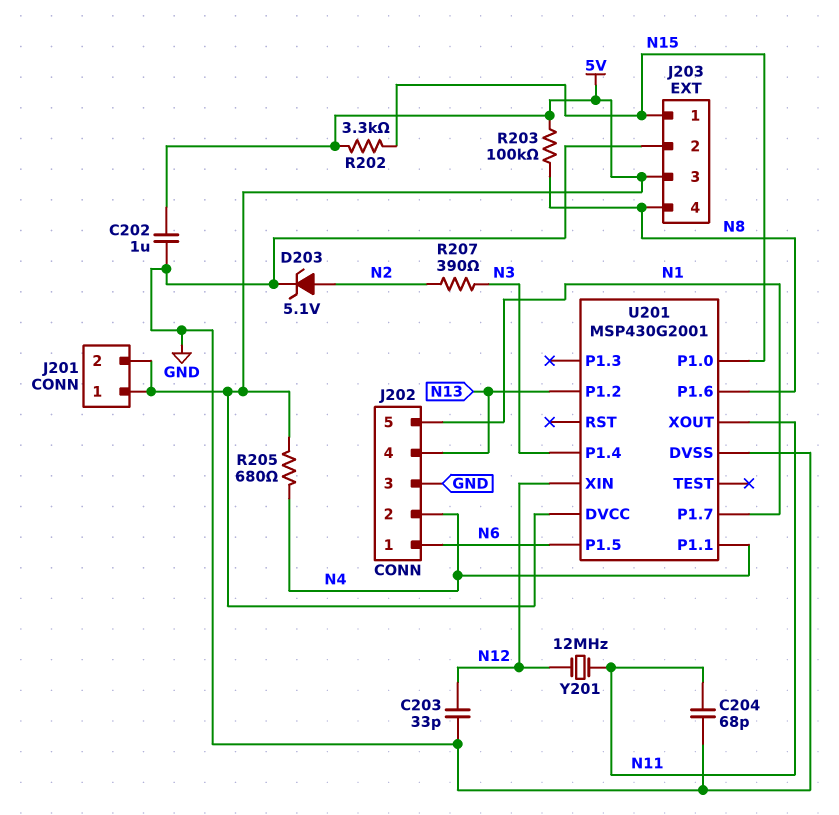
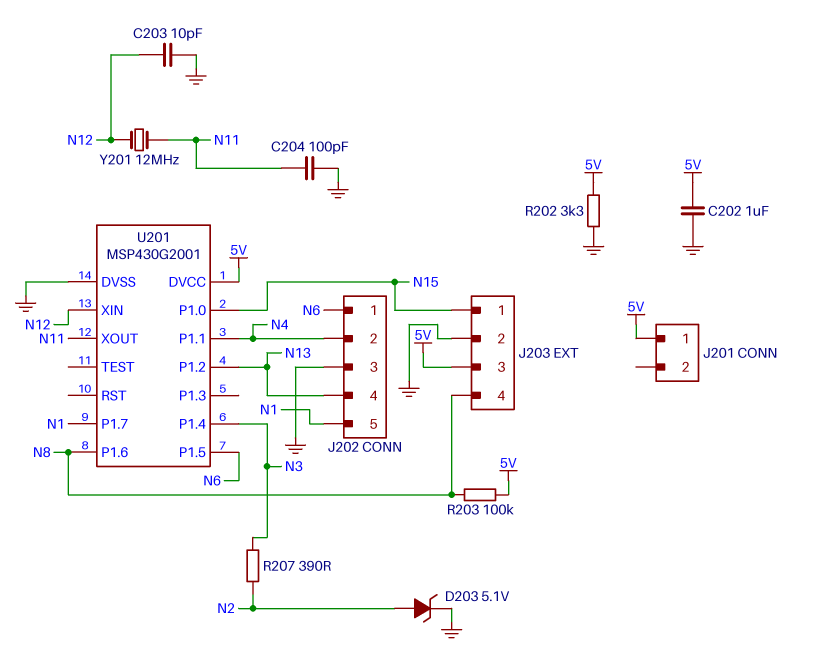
C203: 33pF (GND, N12) -> 10pF (GND, N12)
C204: 68pF (GND, N11) -> 100pF (GND, N11)
J201 pin 2: 5V -> none
R202: 3.3k (5V, N15) -> 3.3k (5V, GND)
R205: 680 (5V, N4) -> none

